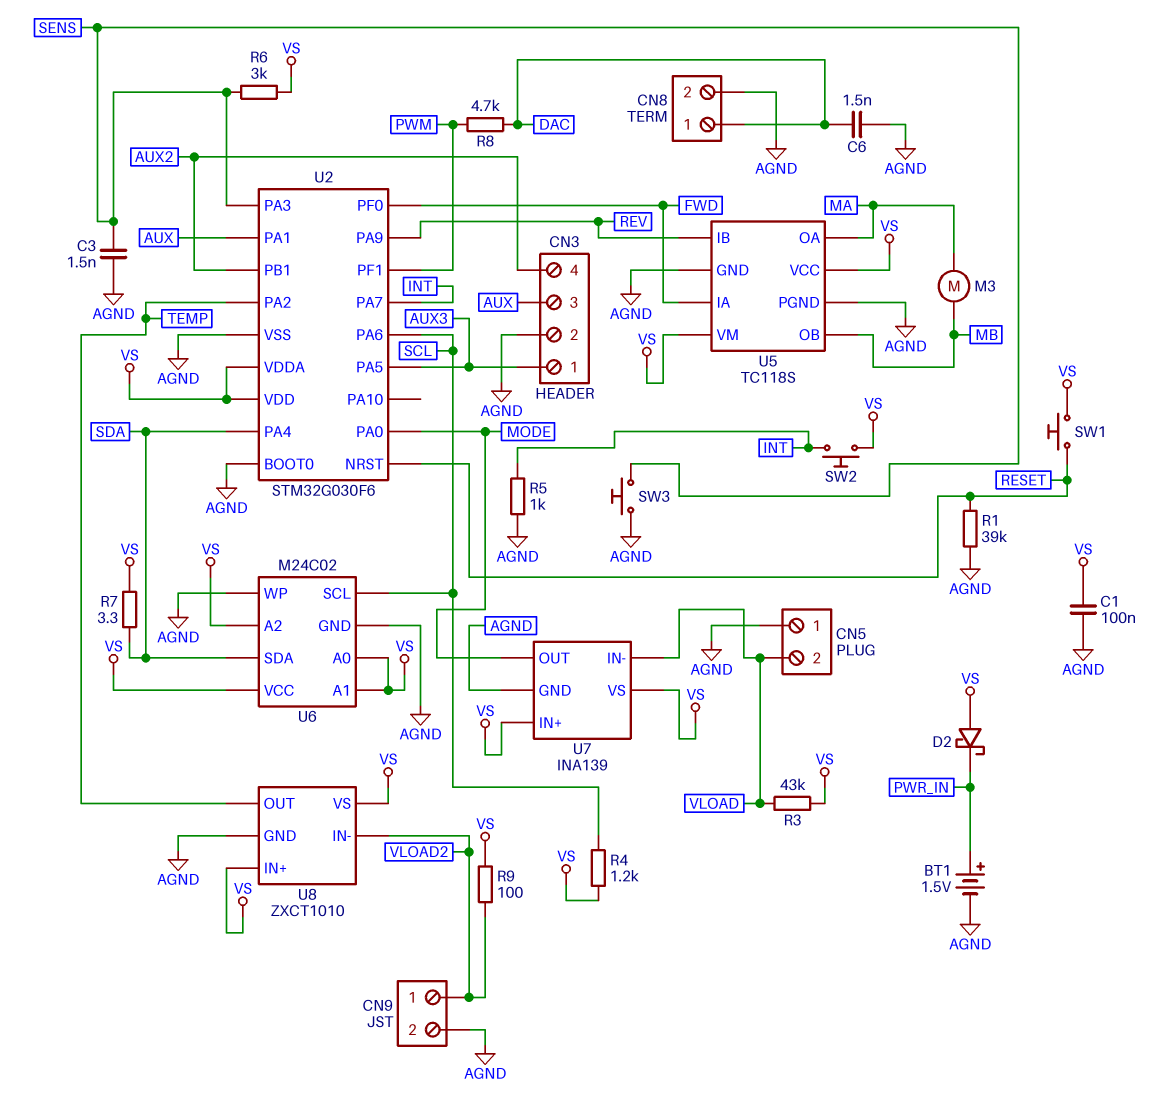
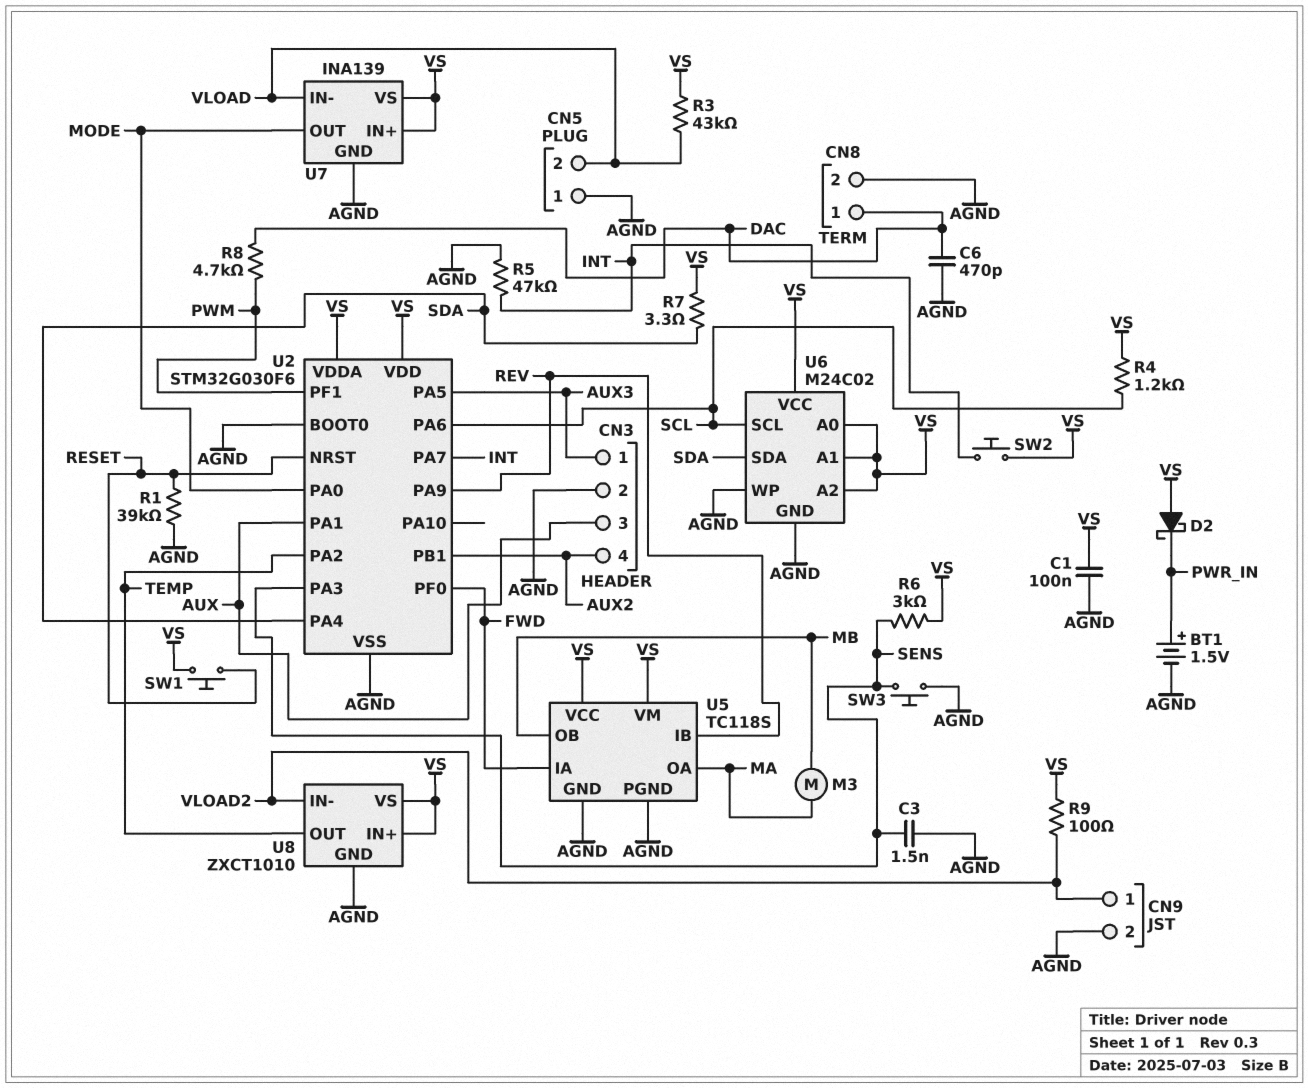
C6: 1.5nF (AGND, DAC) -> 470pF (AGND, DAC)
R5: 1k (AGND, INT) -> 47k (AGND, INT)

